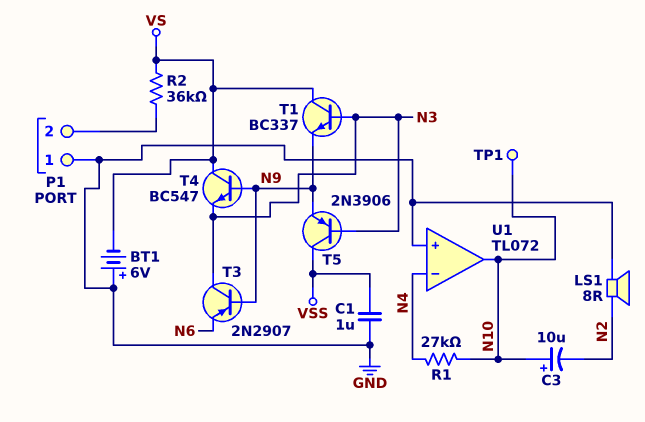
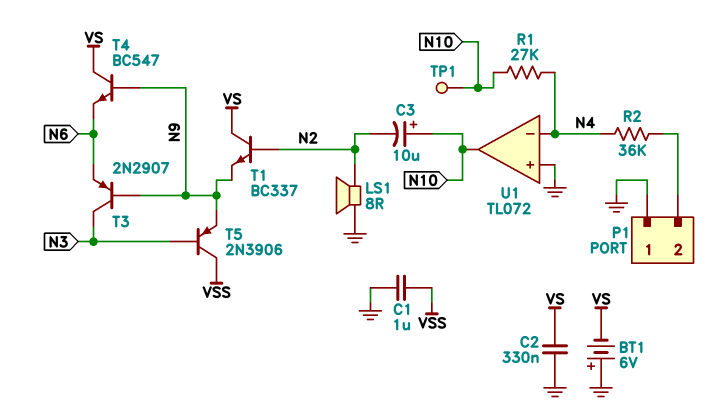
C2: none -> 330nF (GND, VS)
R2: 36k (P1/2, VS) -> 36k (N4, P1/2)
T1: NPN BC337 (B N3, C VS, E N9) -> NPN BC337 (B N2, C VS, E N9)
T4: NPN BC547 (B N9, C VS, E N3) -> NPN BC547 (B N9, C VS, E N6)

